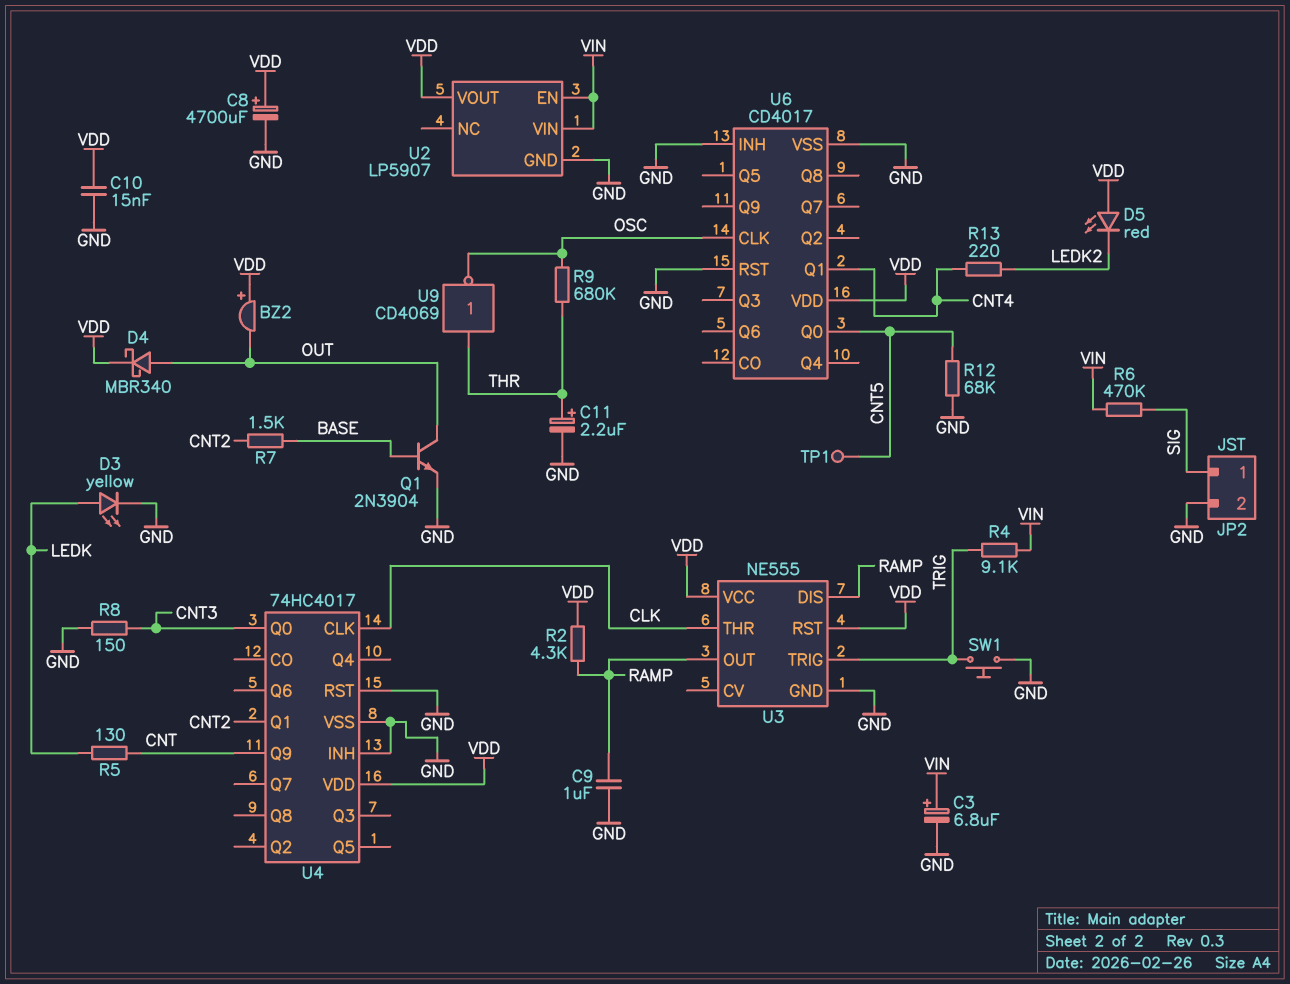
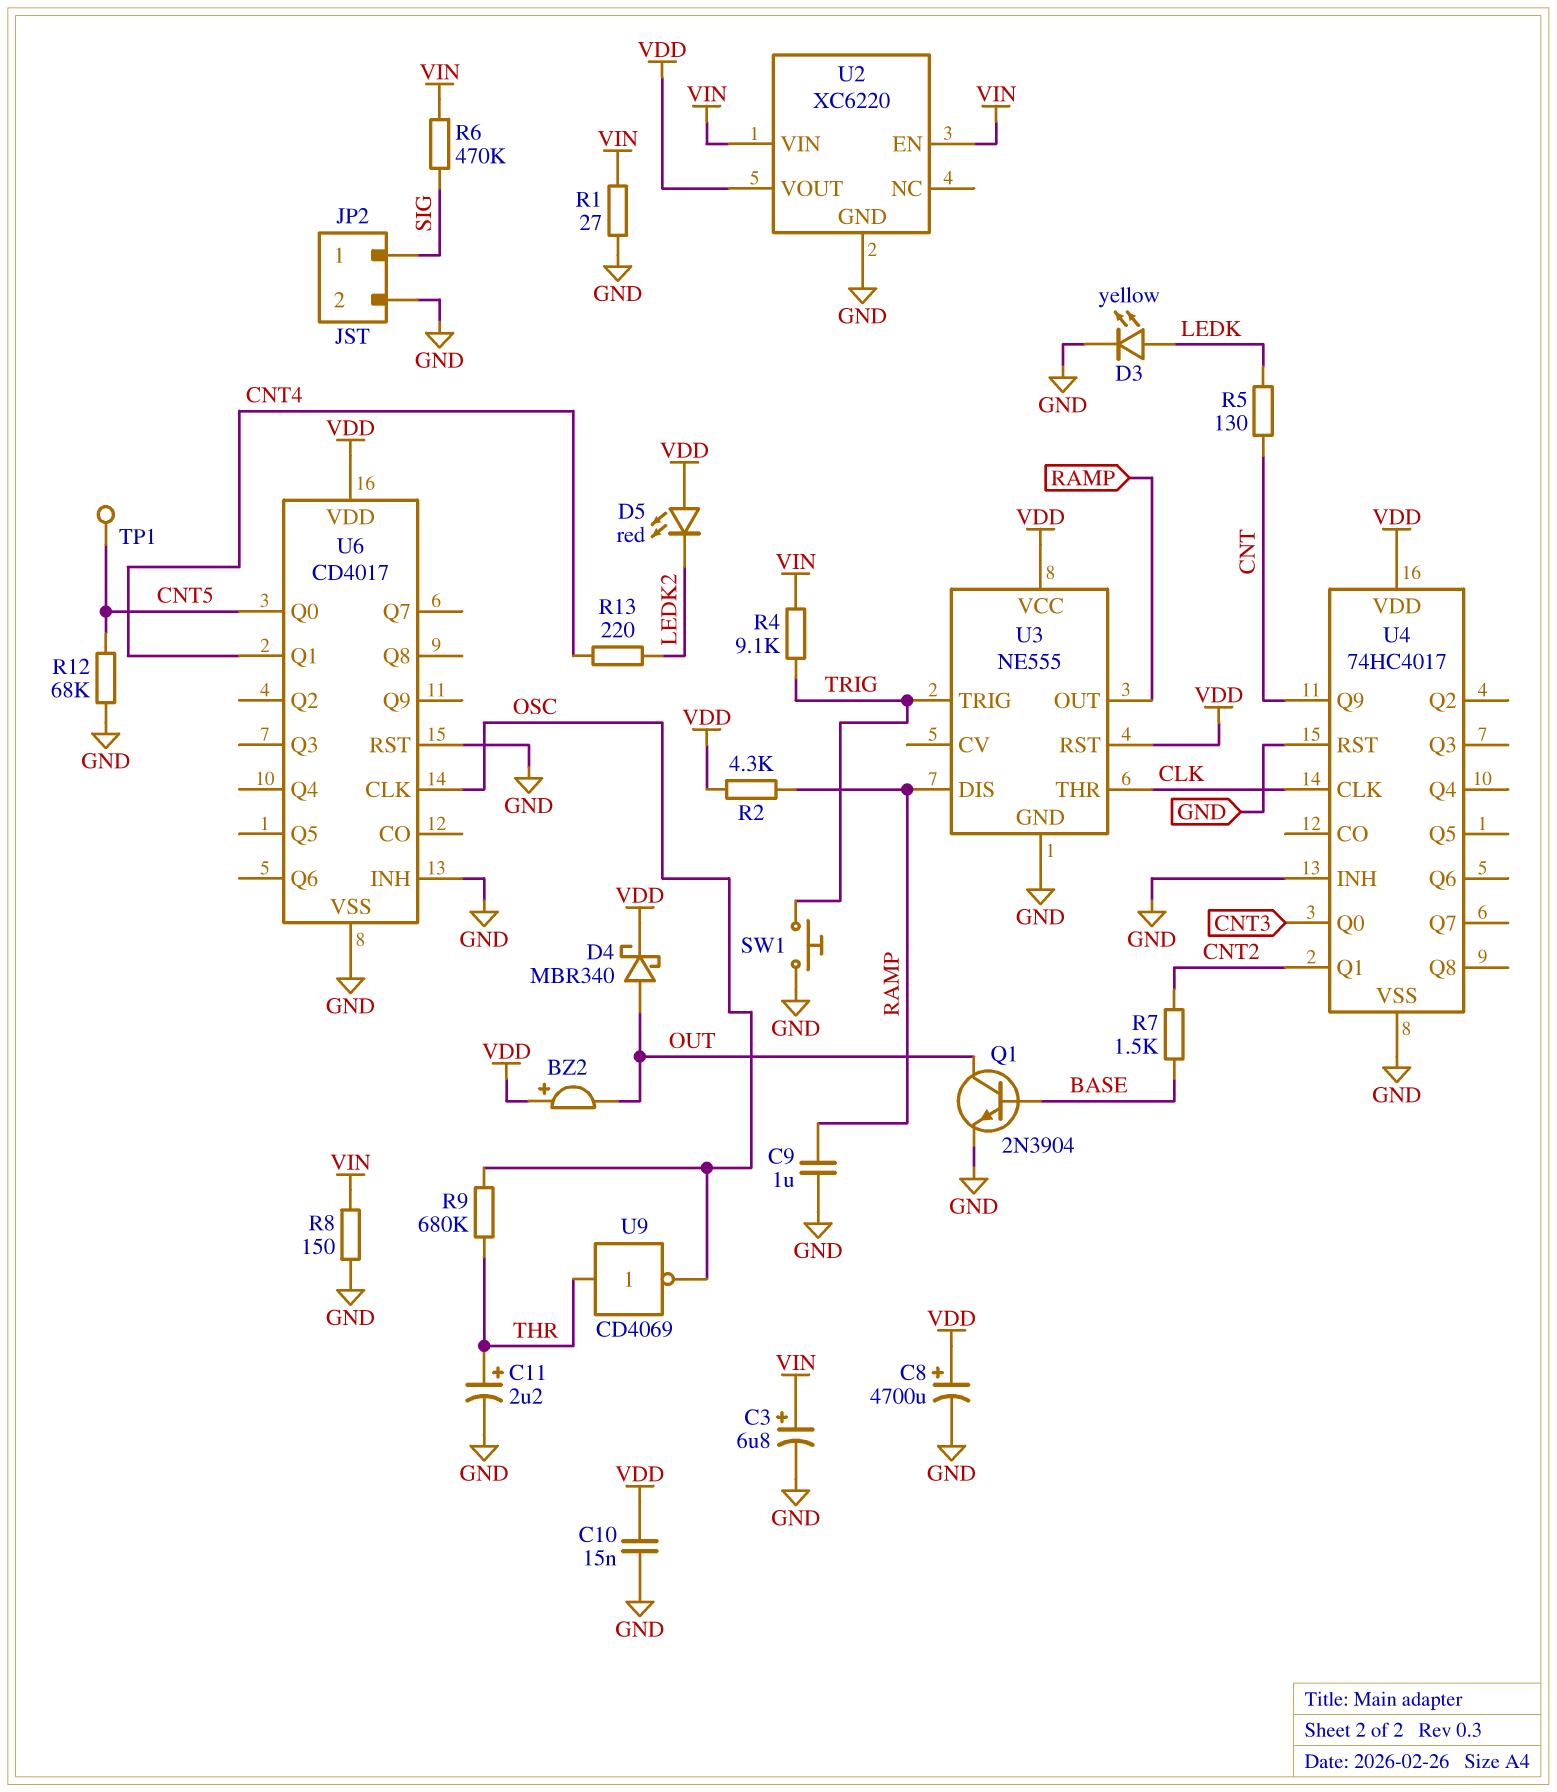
R1: none -> 27 (GND, VIN)
R8: 150 (CNT3, GND) -> 150 (GND, VIN)
U2: LP5907 -> XC6220

